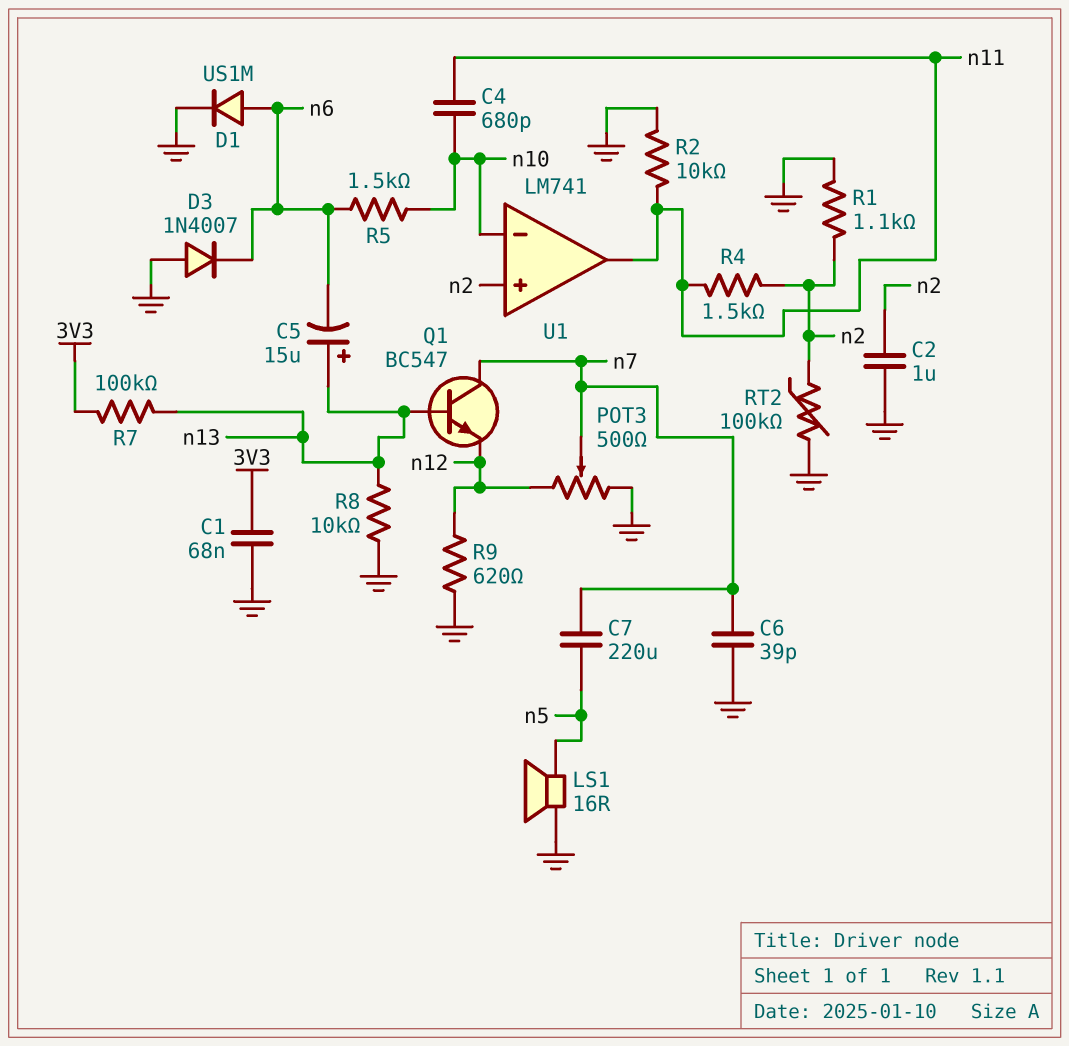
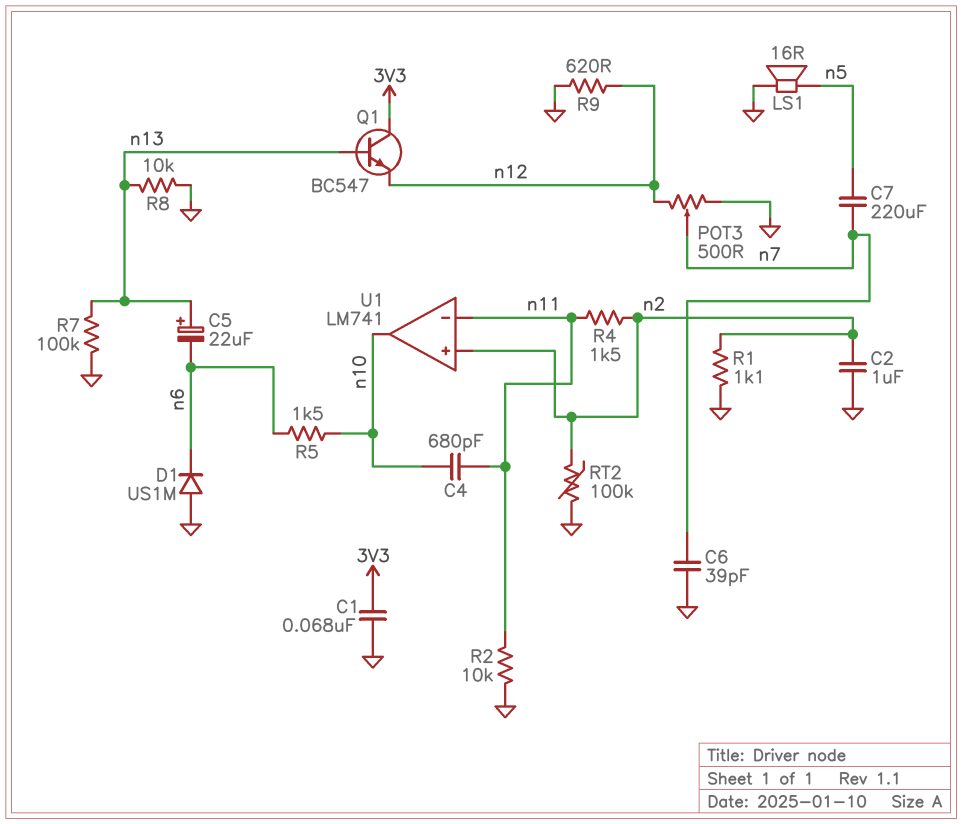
C5: 15uF (plus n13, minus n6) -> 22uF (plus n13, minus n6)
D1: diode US1M (A n6, K GND) -> diode US1M (A GND, K n6)
D3: diode 1N4007 (A GND, K n6) -> none
Q1: NPN BC547 (B n13, C n7, E n12) -> NPN BC547 (B n13, C 3V3, E n12)
R7: 100k (3V3, n13) -> 100k (GND, n13)
U1 pin in-: n10 -> n11
U1 pin out: n11 -> n10

